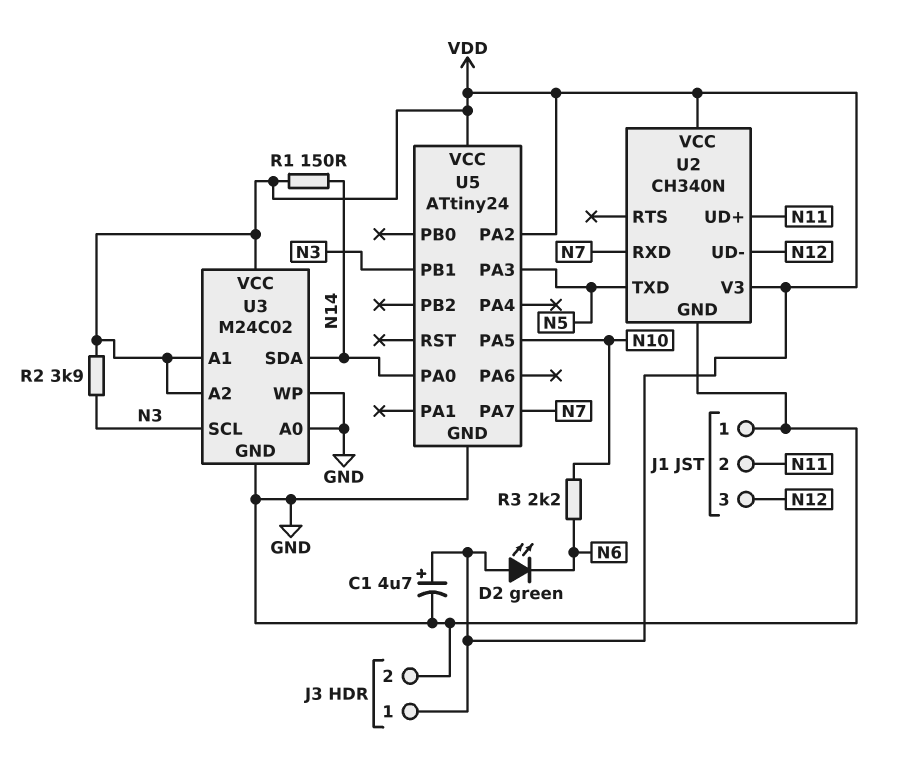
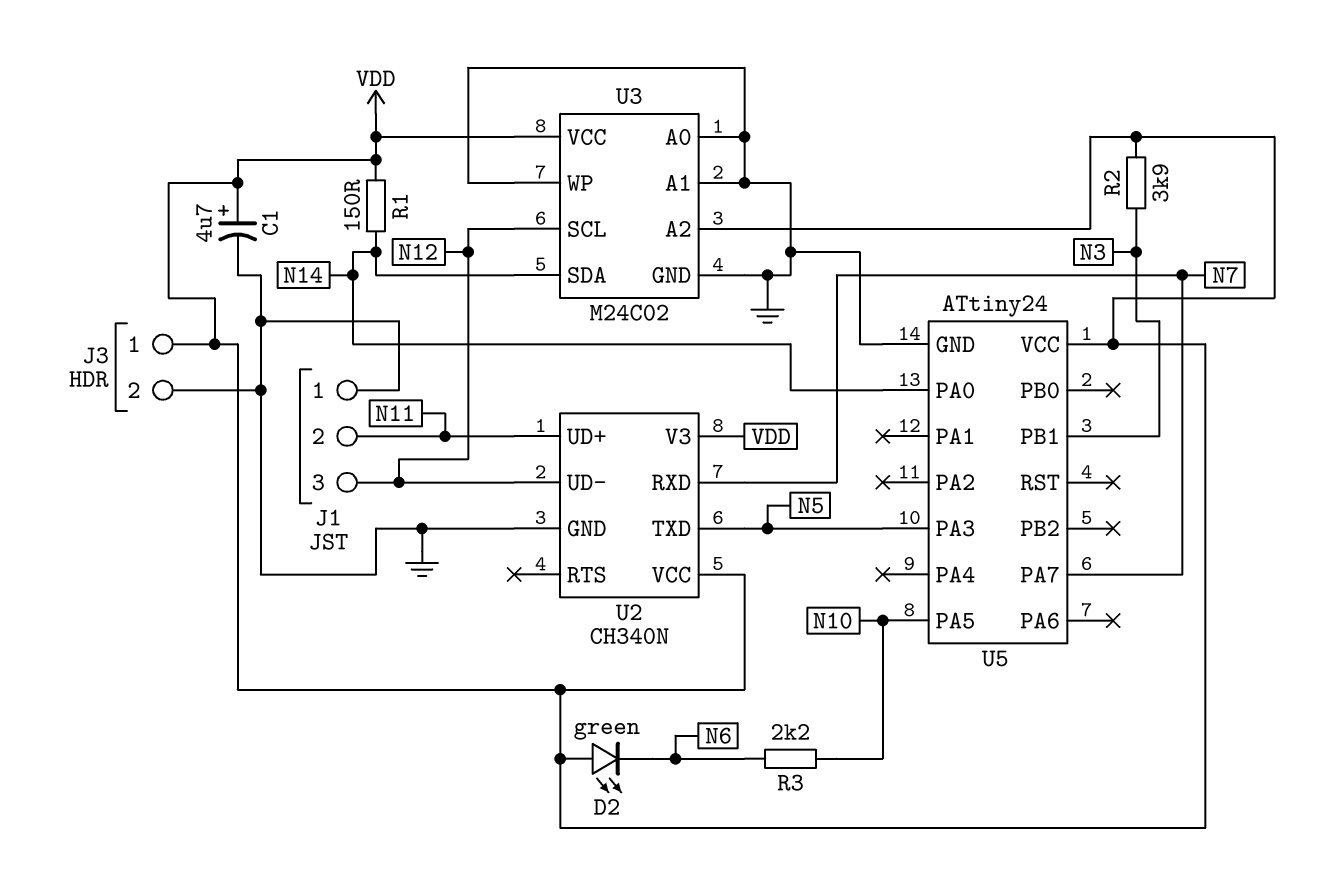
U3 pin A1: VDD -> GND
U3 pin SCL: N3 -> N12
U5 pin PA2: VDD -> none

